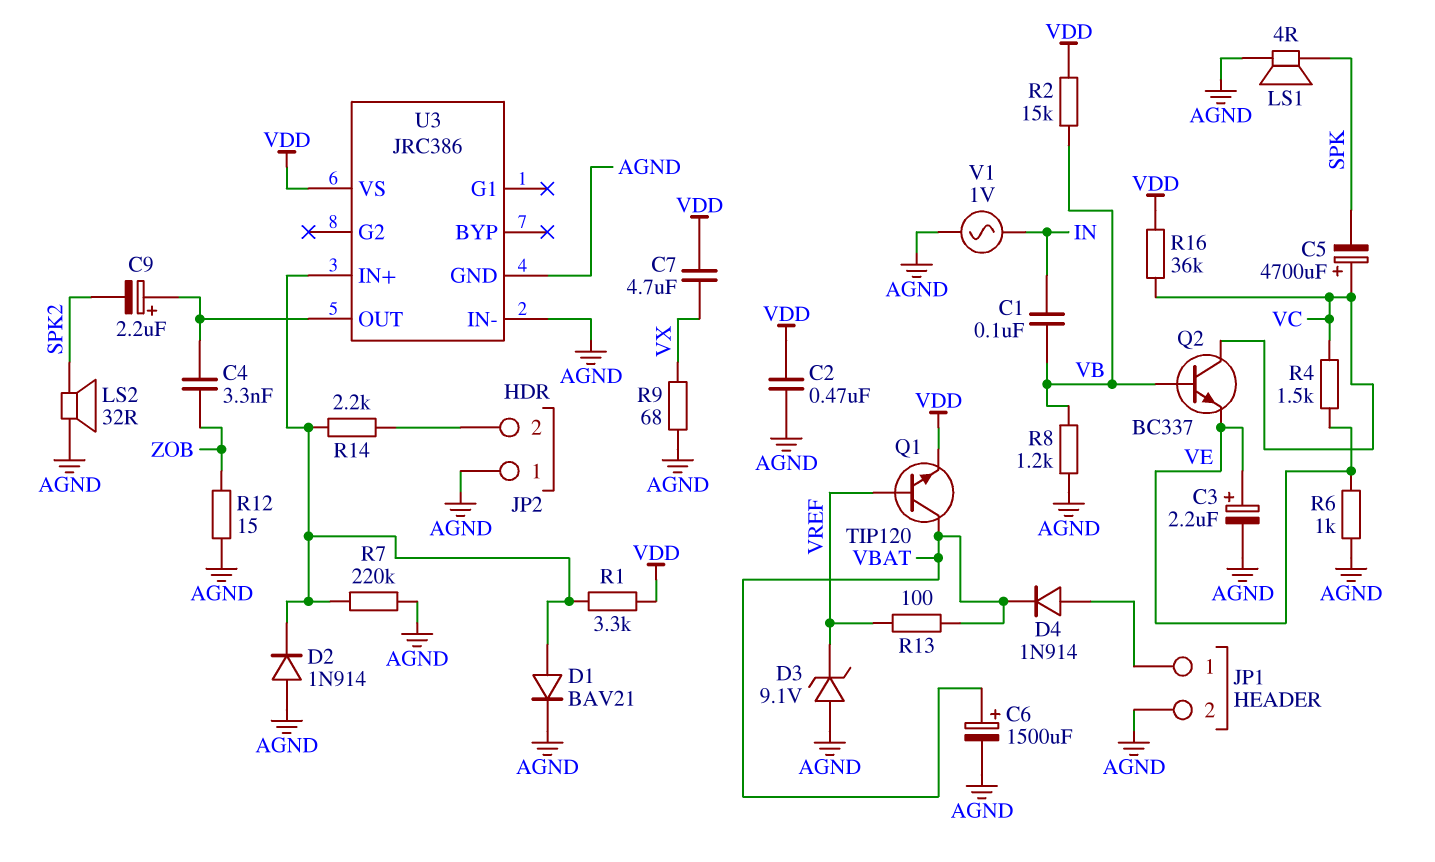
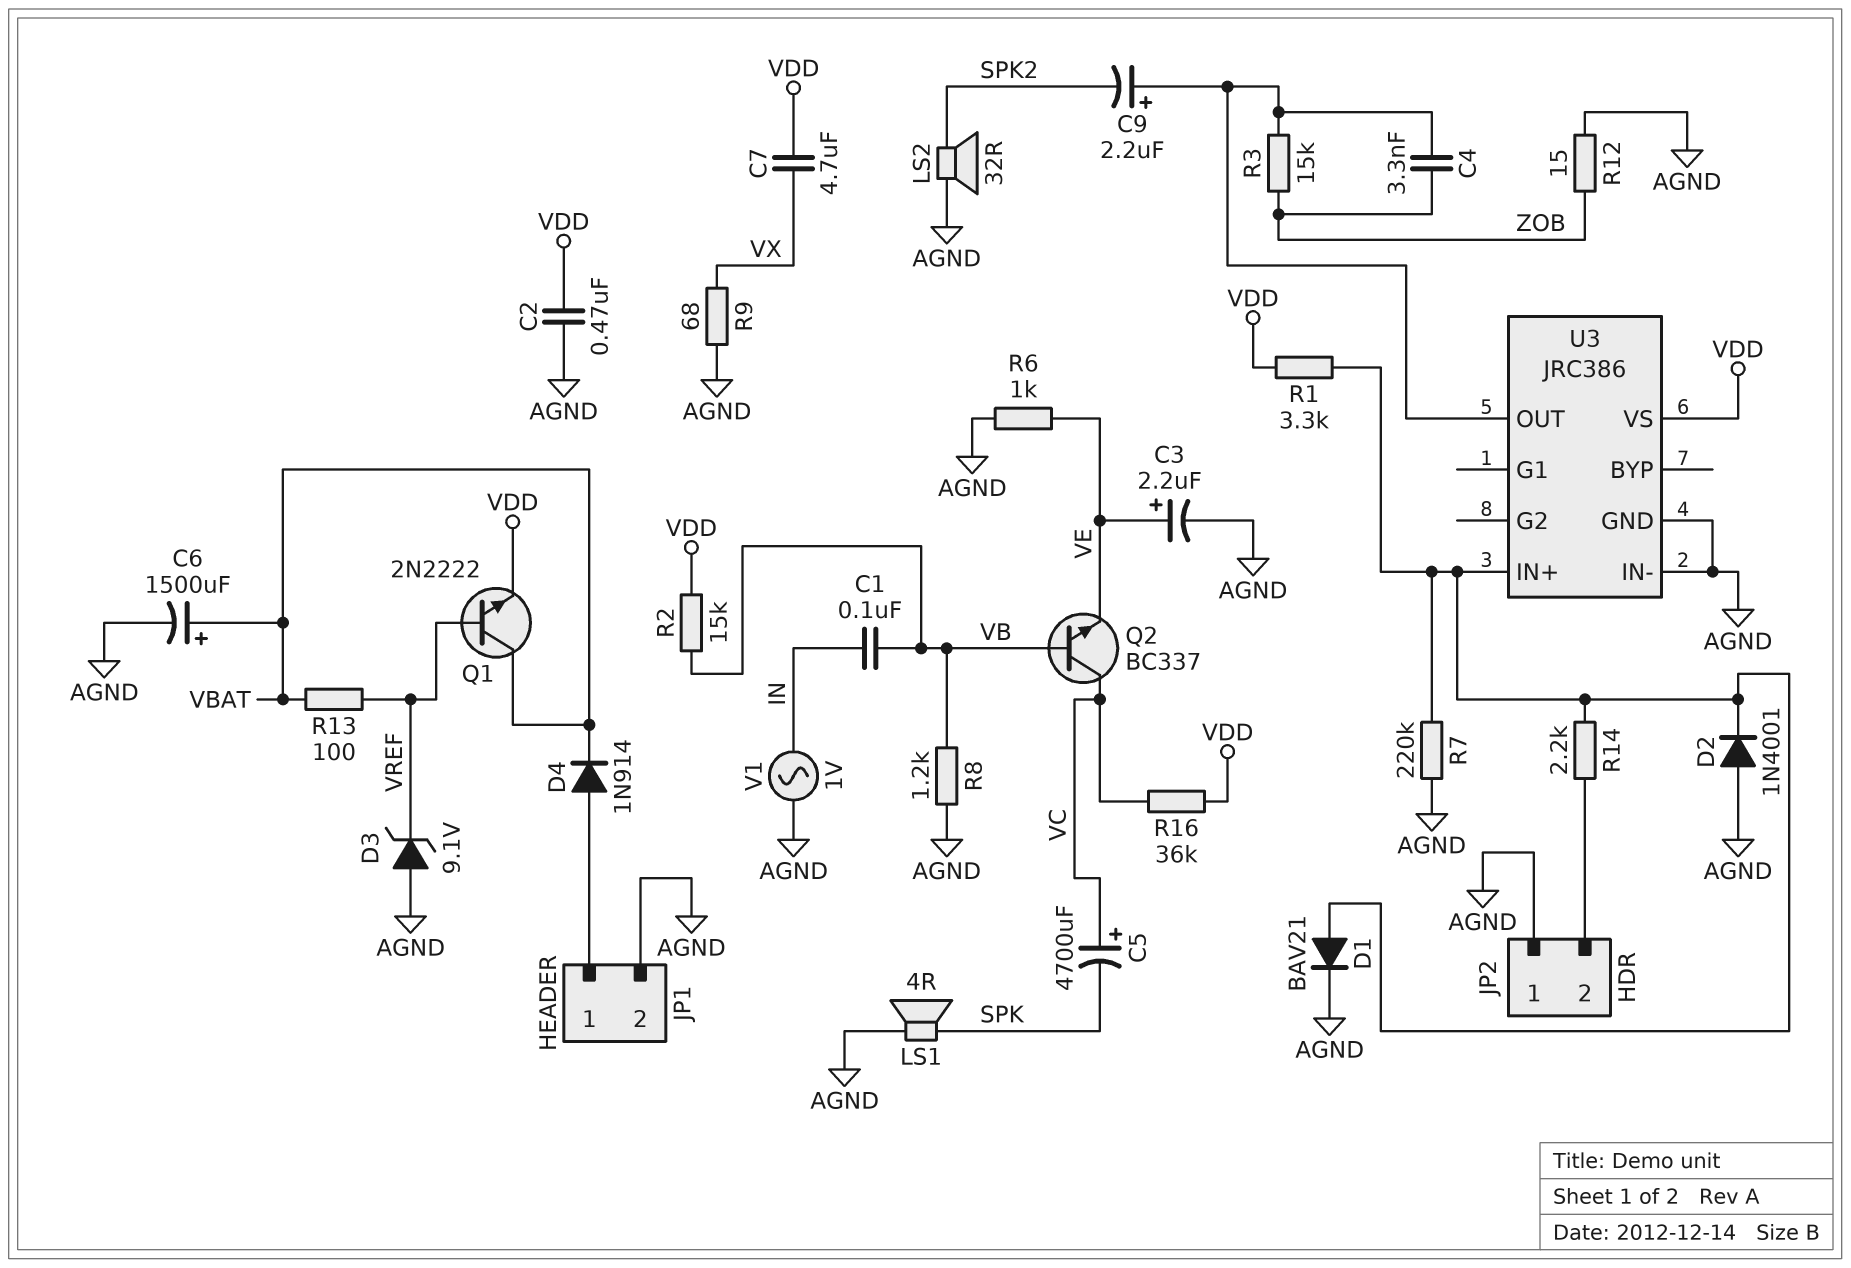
D2: diode 1N914 (A AGND, K U3/IN+) -> diode 1N4001 (A AGND, K U3/IN+)
Q1: NPN TIP120 (B VREF, C VBAT, E VDD) -> NPN 2N2222 (B VREF, C VBAT, E VDD)
R3: none -> 15k (U3/OUT, ZOB)
R4: 1.5k (VC, VE) -> none

